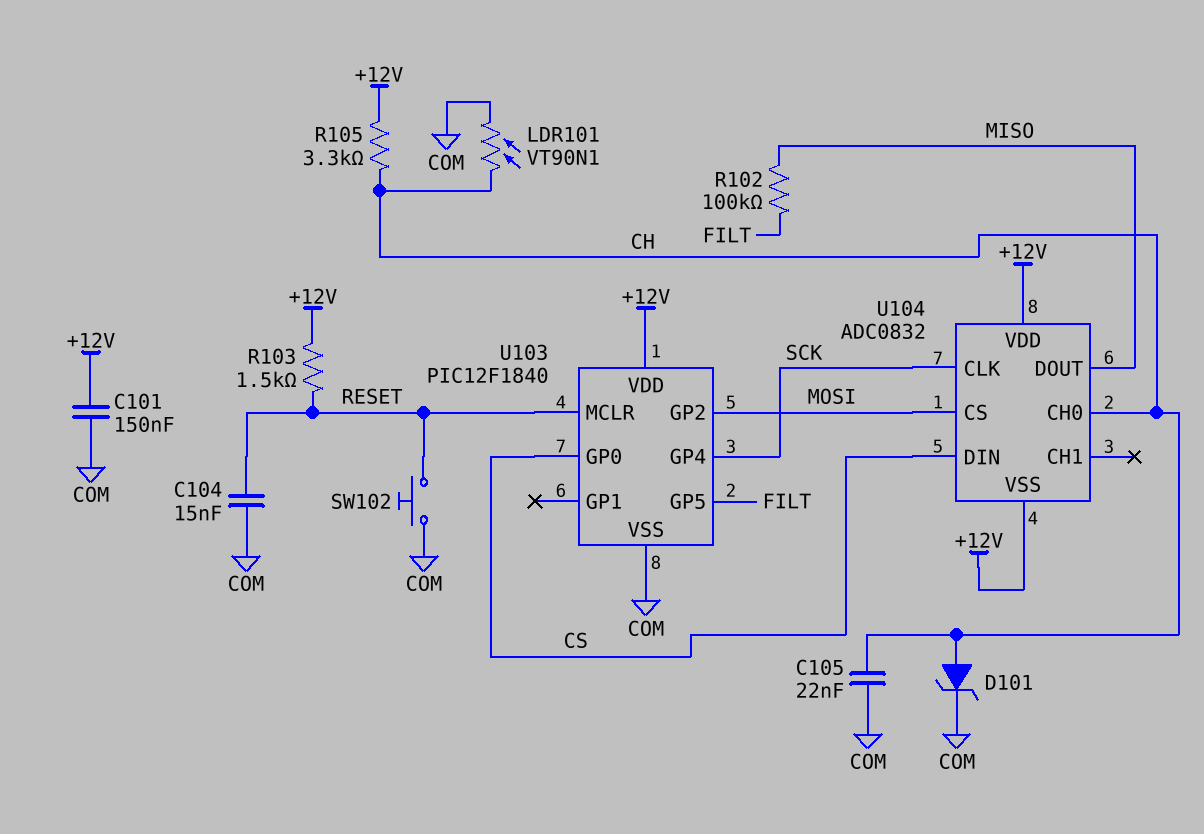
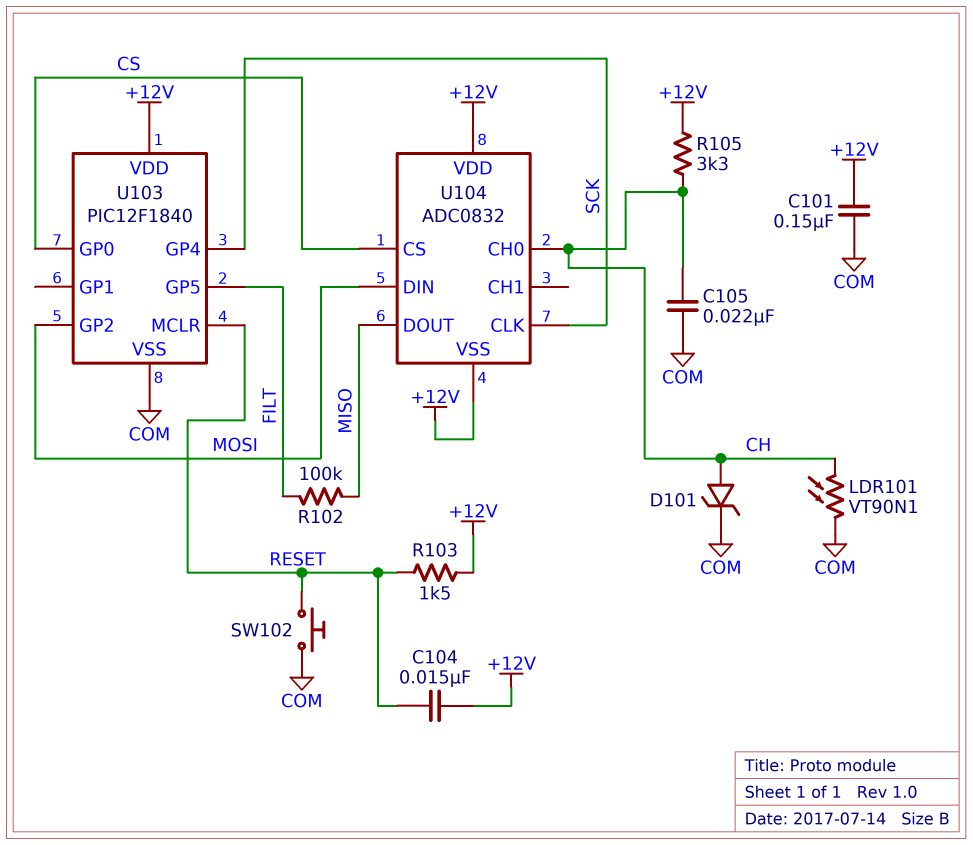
C104: 15nF (COM, RESET) -> 15nF (+12V, RESET)
U104 pin CS: MOSI -> CS
U104 pin DIN: CS -> MOSI

